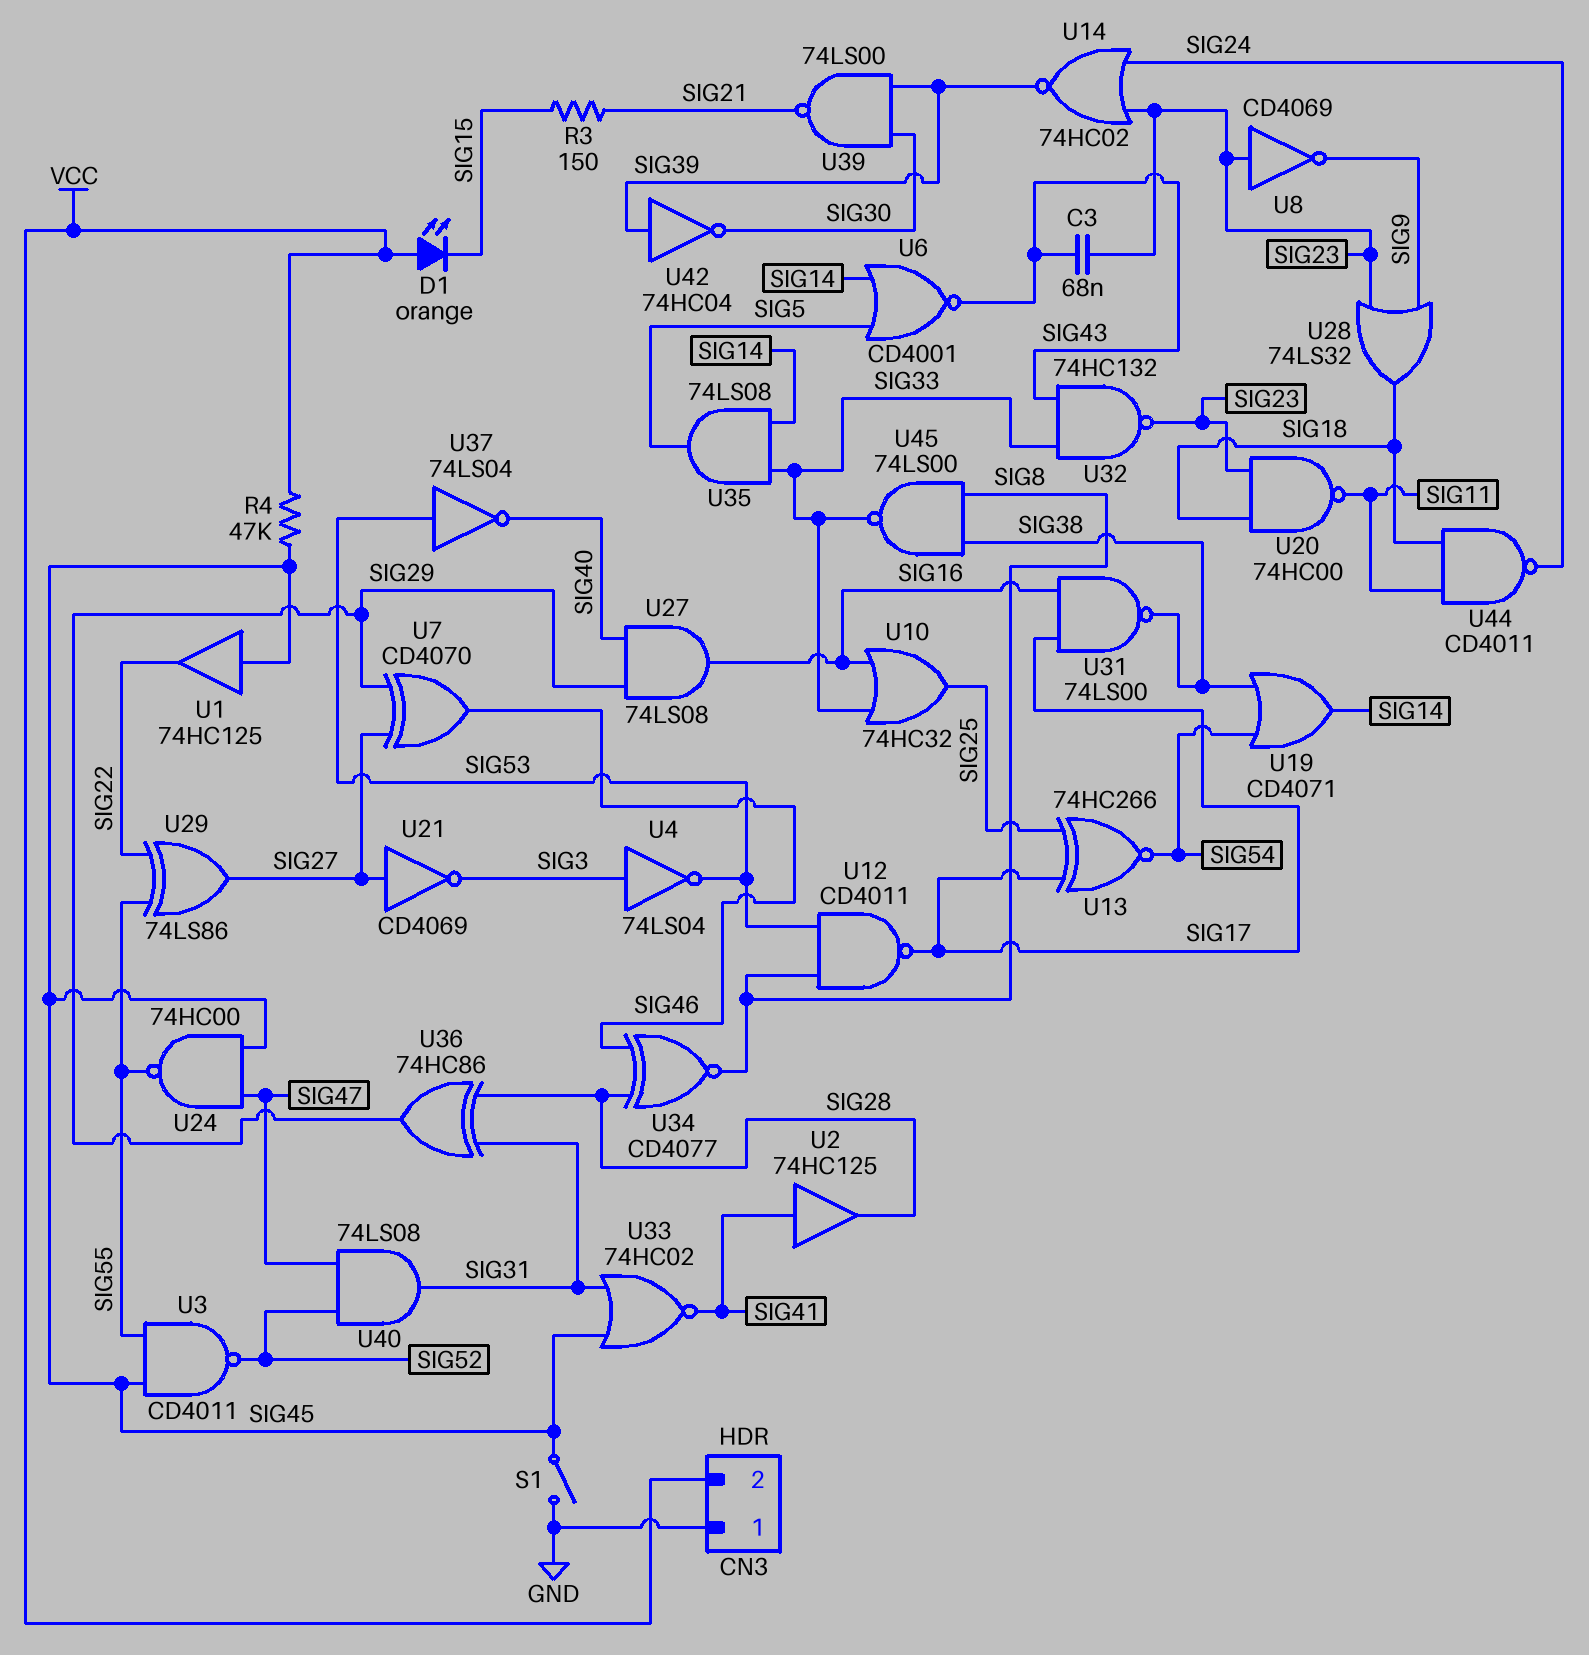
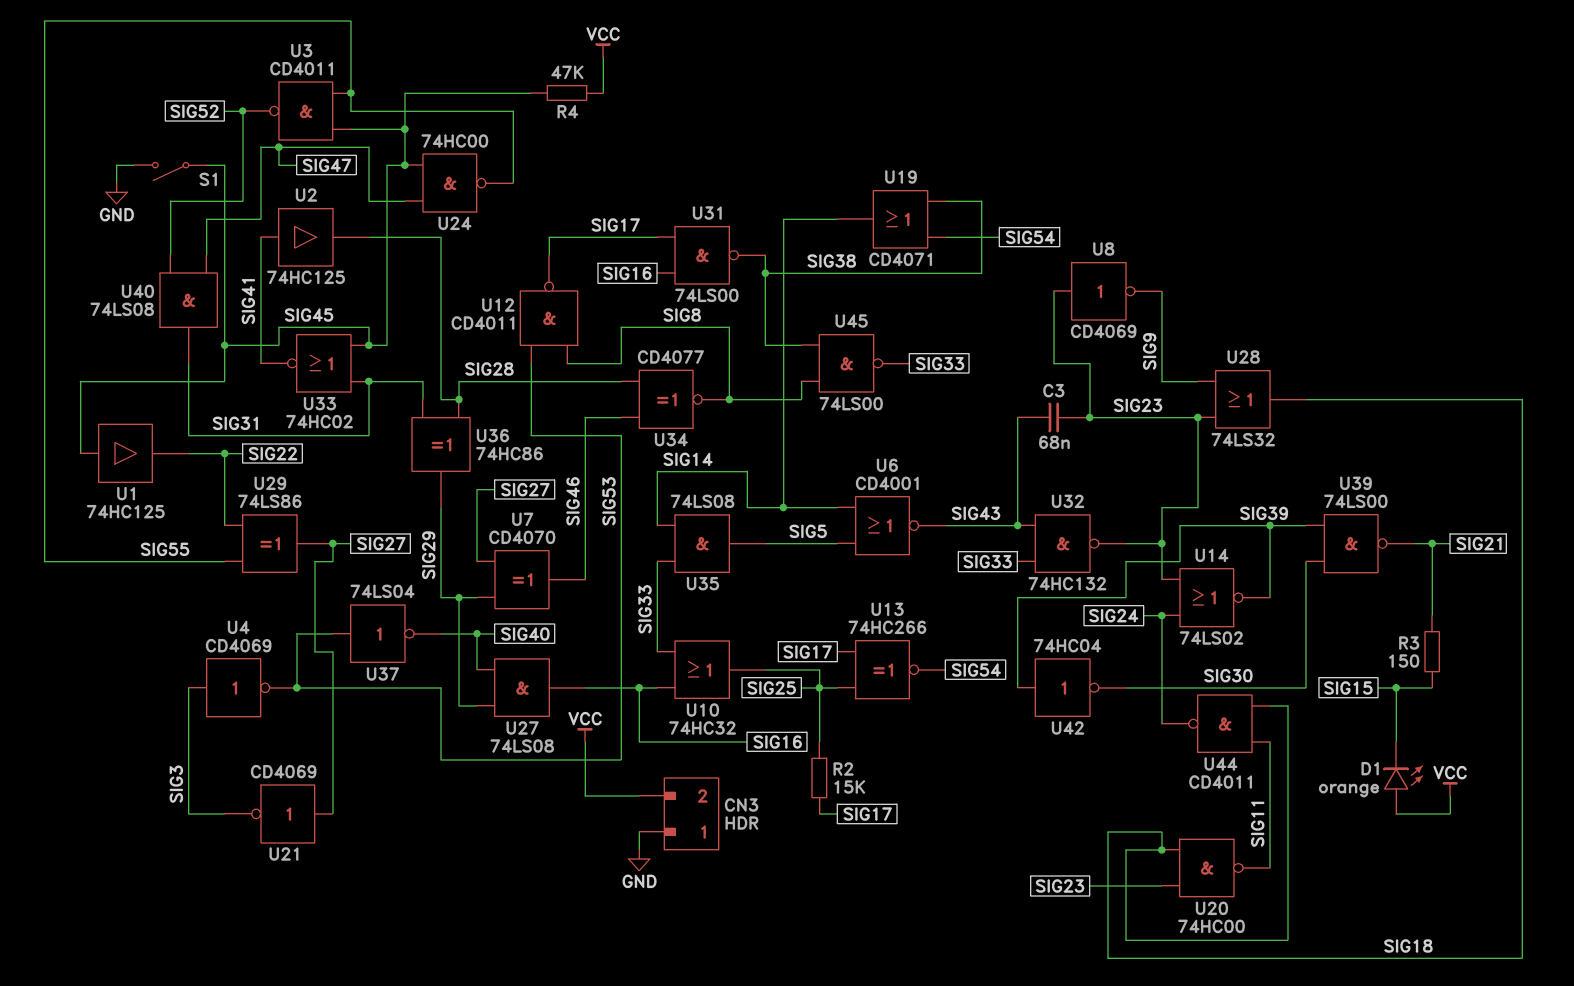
R2: none -> 15k (SIG17, SIG25)
U4: NOT 74LS04 (in SIG3, out SIG53) -> NOT CD4069 (in SIG3, out SIG53)
U14: NOR 74HC02 (in SIG23, in SIG24, out SIG39) -> NOR 74LS02 (in SIG23, in SIG24, out SIG39)

